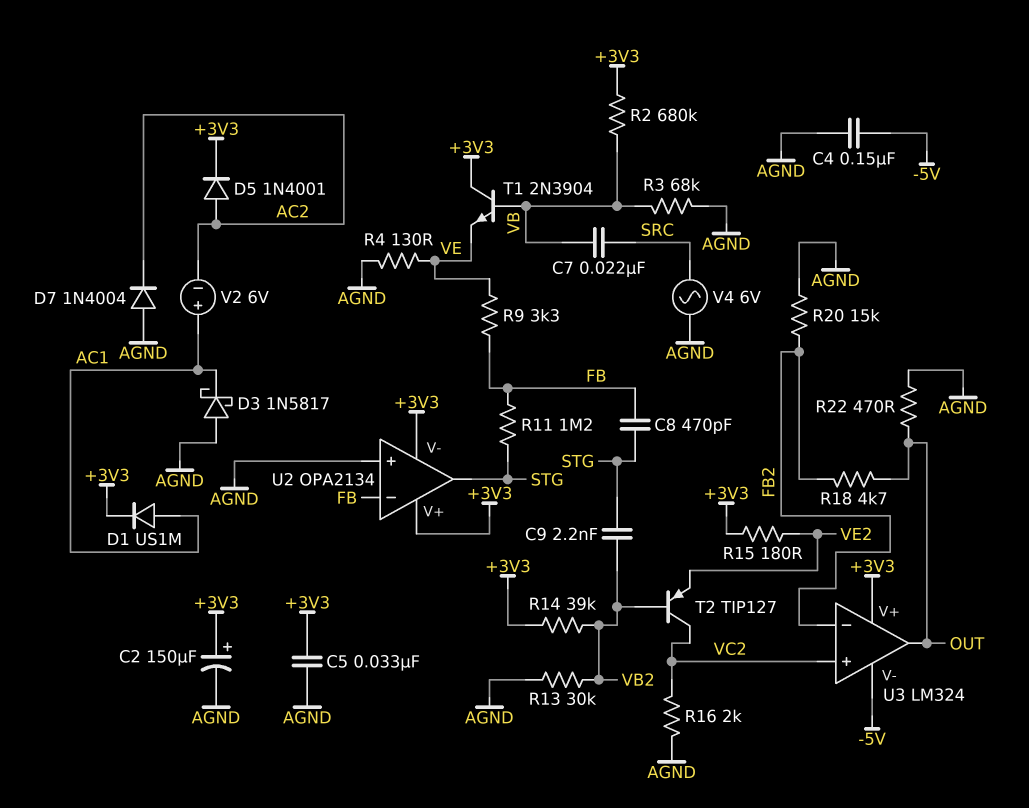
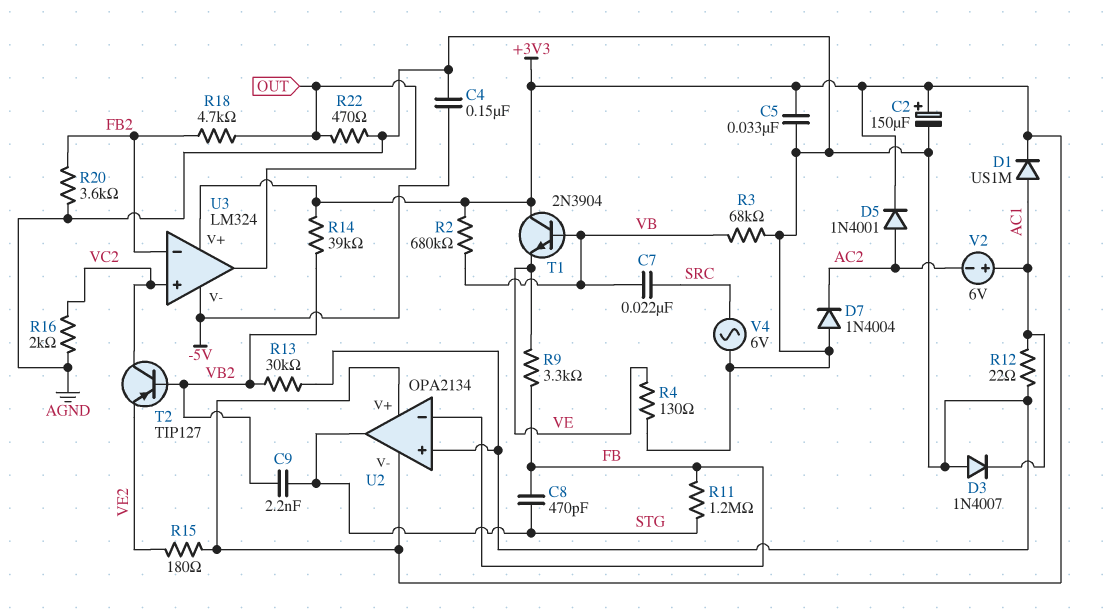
D3: schottky 1N5817 (A AGND, K AC1) -> diode 1N4007 (A AGND, K AC1)
R12: none -> 22 (AC1, AGND)
R20: 15k (AGND, FB2) -> 3.6k (AGND, FB2)

